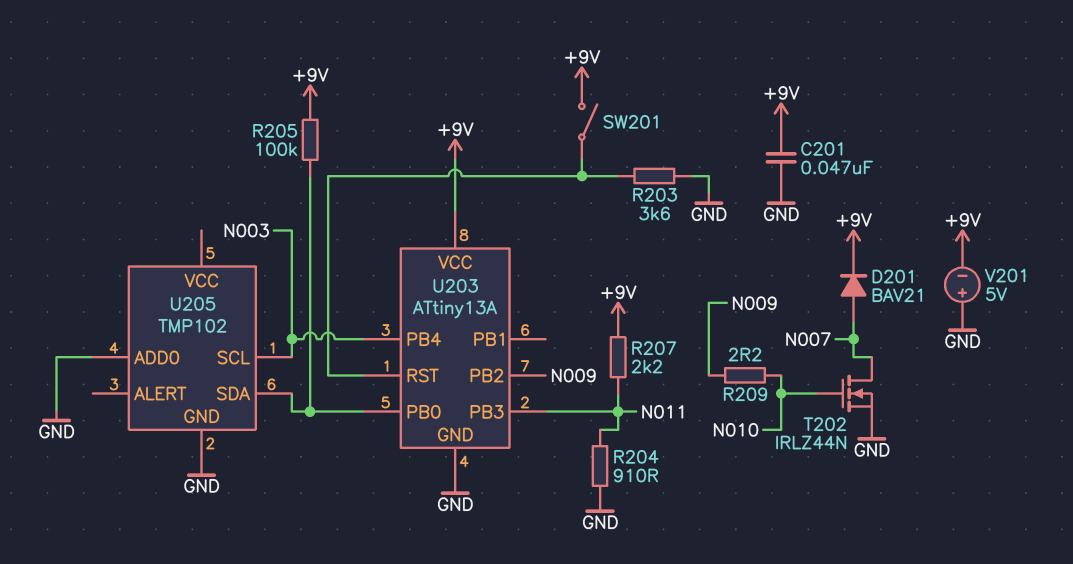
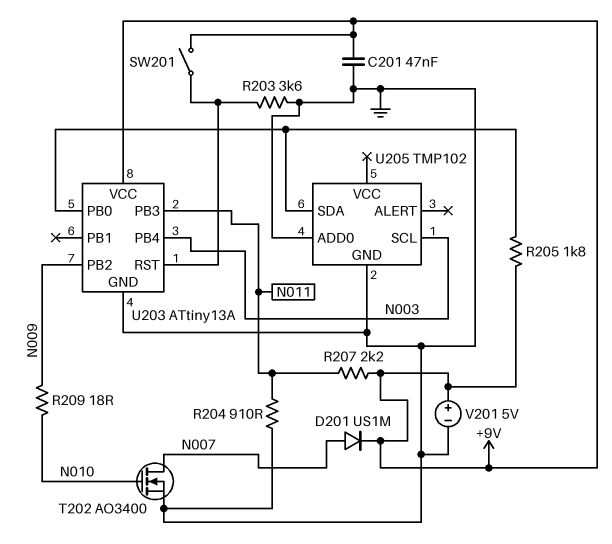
D201: diode BAV21 (A N007, K +9V) -> diode US1M (A N007, K +9V)
R205: 100k (+9V, U203/PB0) -> 1.8k (+9V, U203/PB0)
R209: 2.2 (N009, N010) -> 18 (N009, N010)
T202: NMOS IRLZ44N (G N010, D N007, S GND) -> NMOS AO3400 (G N010, D N007, S GND)
V201: 5V (plus GND, minus +9V) -> 5V (plus +9V, minus GND)

